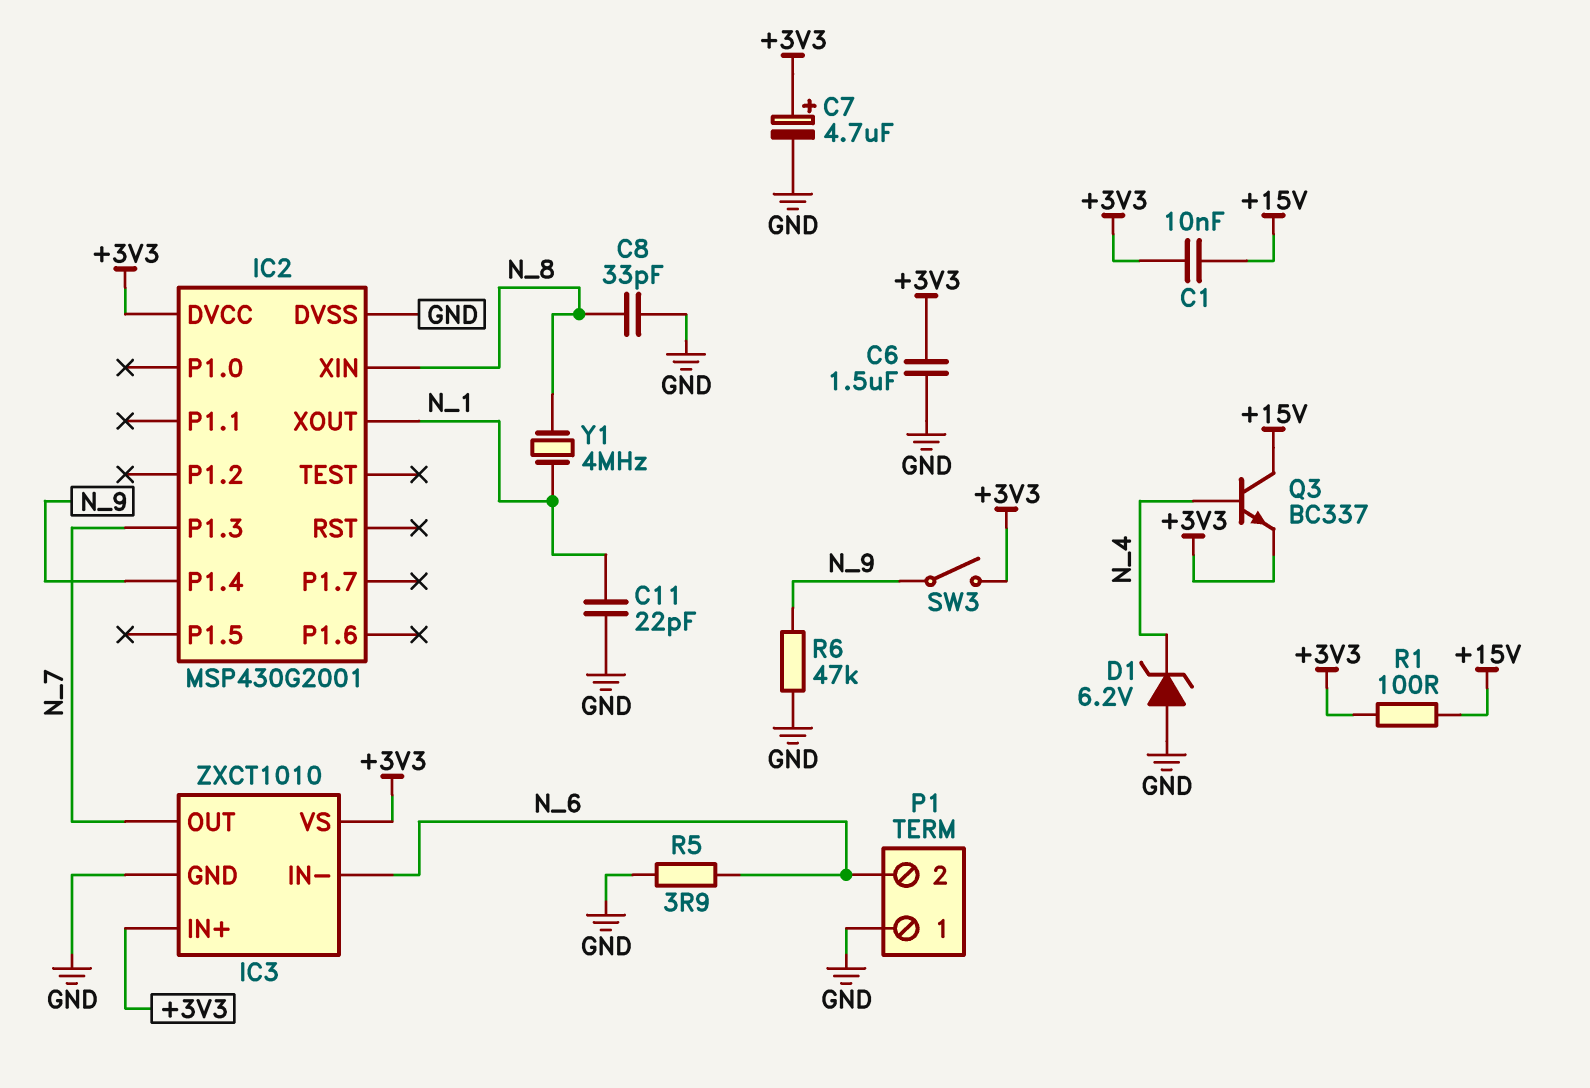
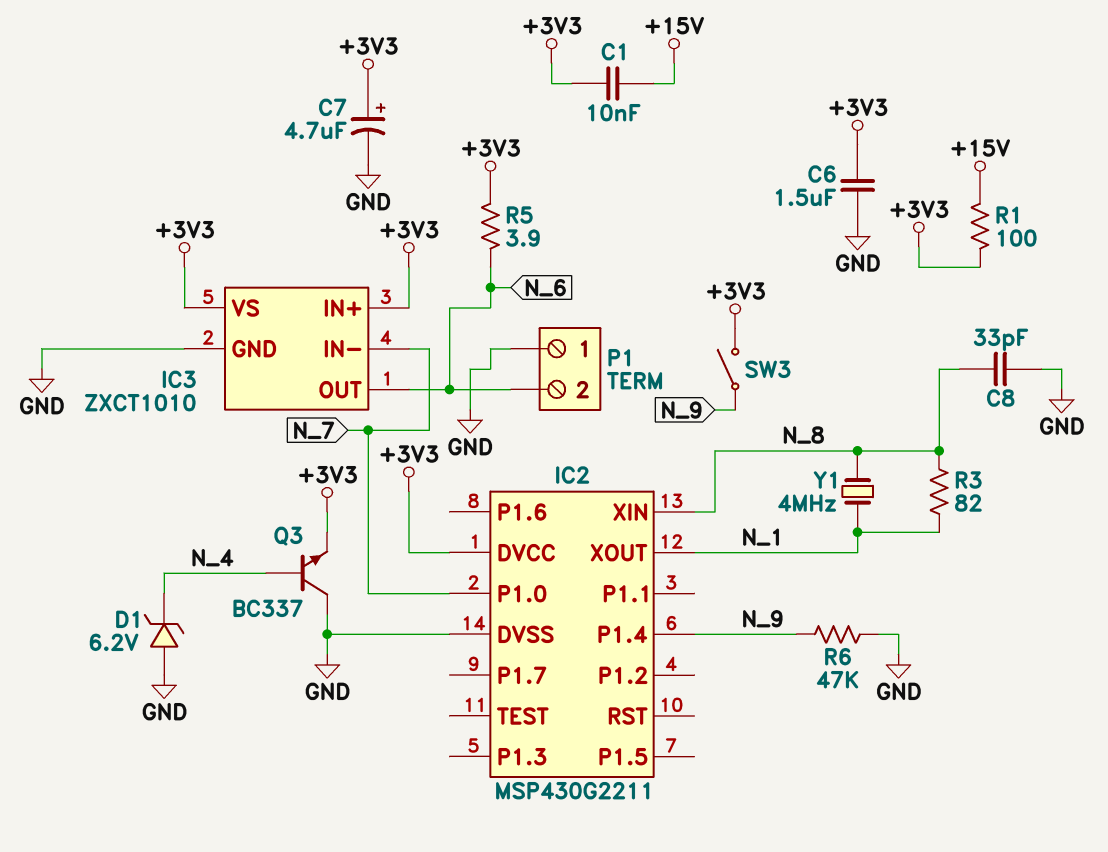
C11: 22pF (GND, N_1) -> none
IC2: MSP430G2001 -> MSP430G2211
IC2 pin P1.0: none -> N_7
IC2 pin P1.3: N_7 -> none
IC3 pin IN-: N_6 -> N_7
IC3 pin OUT: N_7 -> N_6
Q3: NPN BC337 (B N_4, C +15V, E +3V3) -> NPN BC337 (B N_4, C GND, E +3V3)
R3: none -> 82 (N_1, N_8)
R5: 3.9 (GND, N_6) -> 3.9 (+3V3, N_6)

